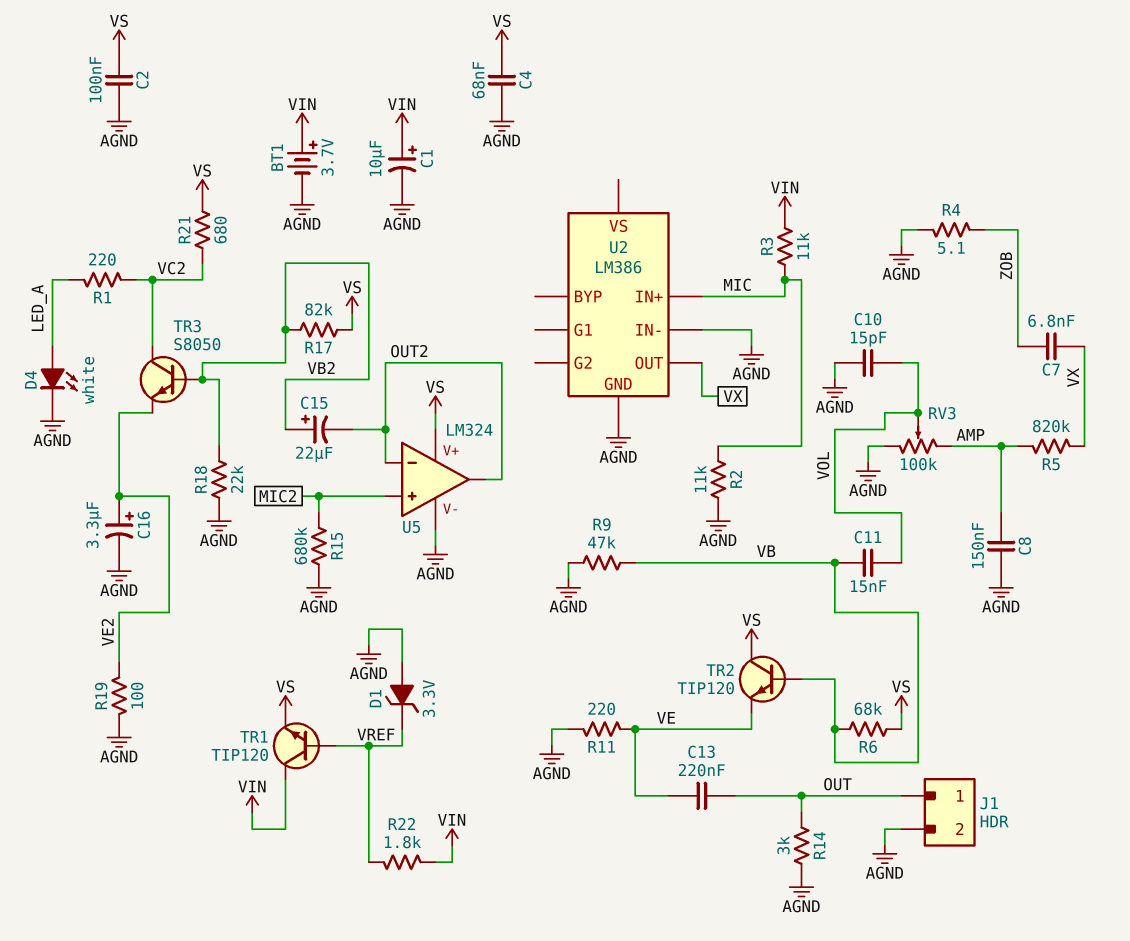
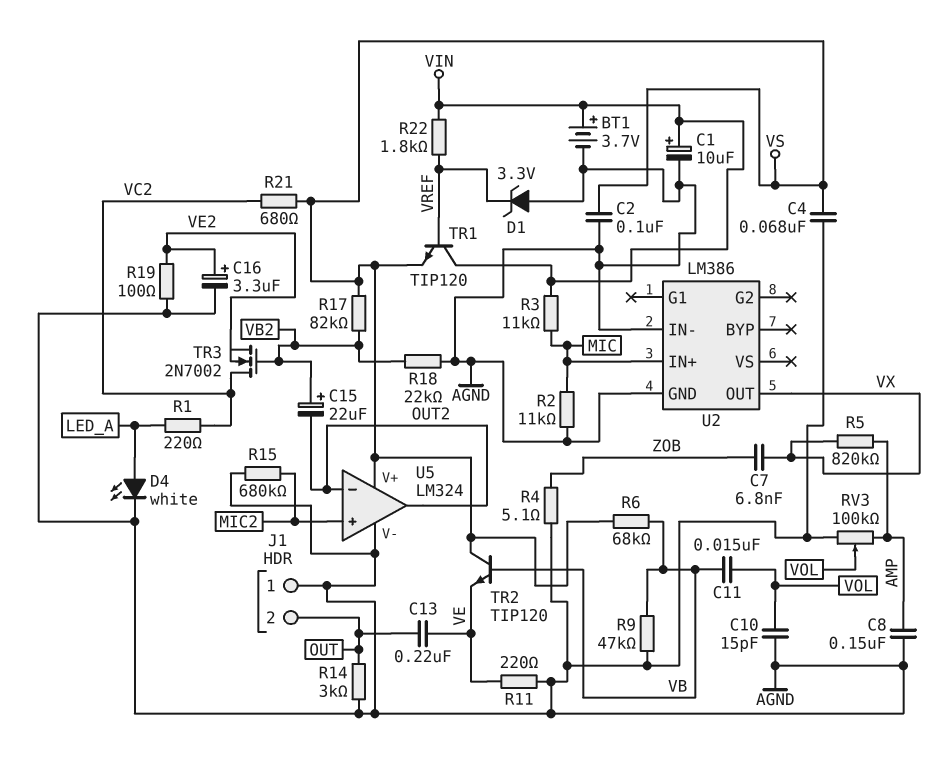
J1 pin 1: OUT -> AGND
J1 pin 2: AGND -> OUT
TR3: NPN S8050 (B VB2, C VC2, E VE2) -> NMOS 2N7002 (G VB2, D VC2, S VE2)

